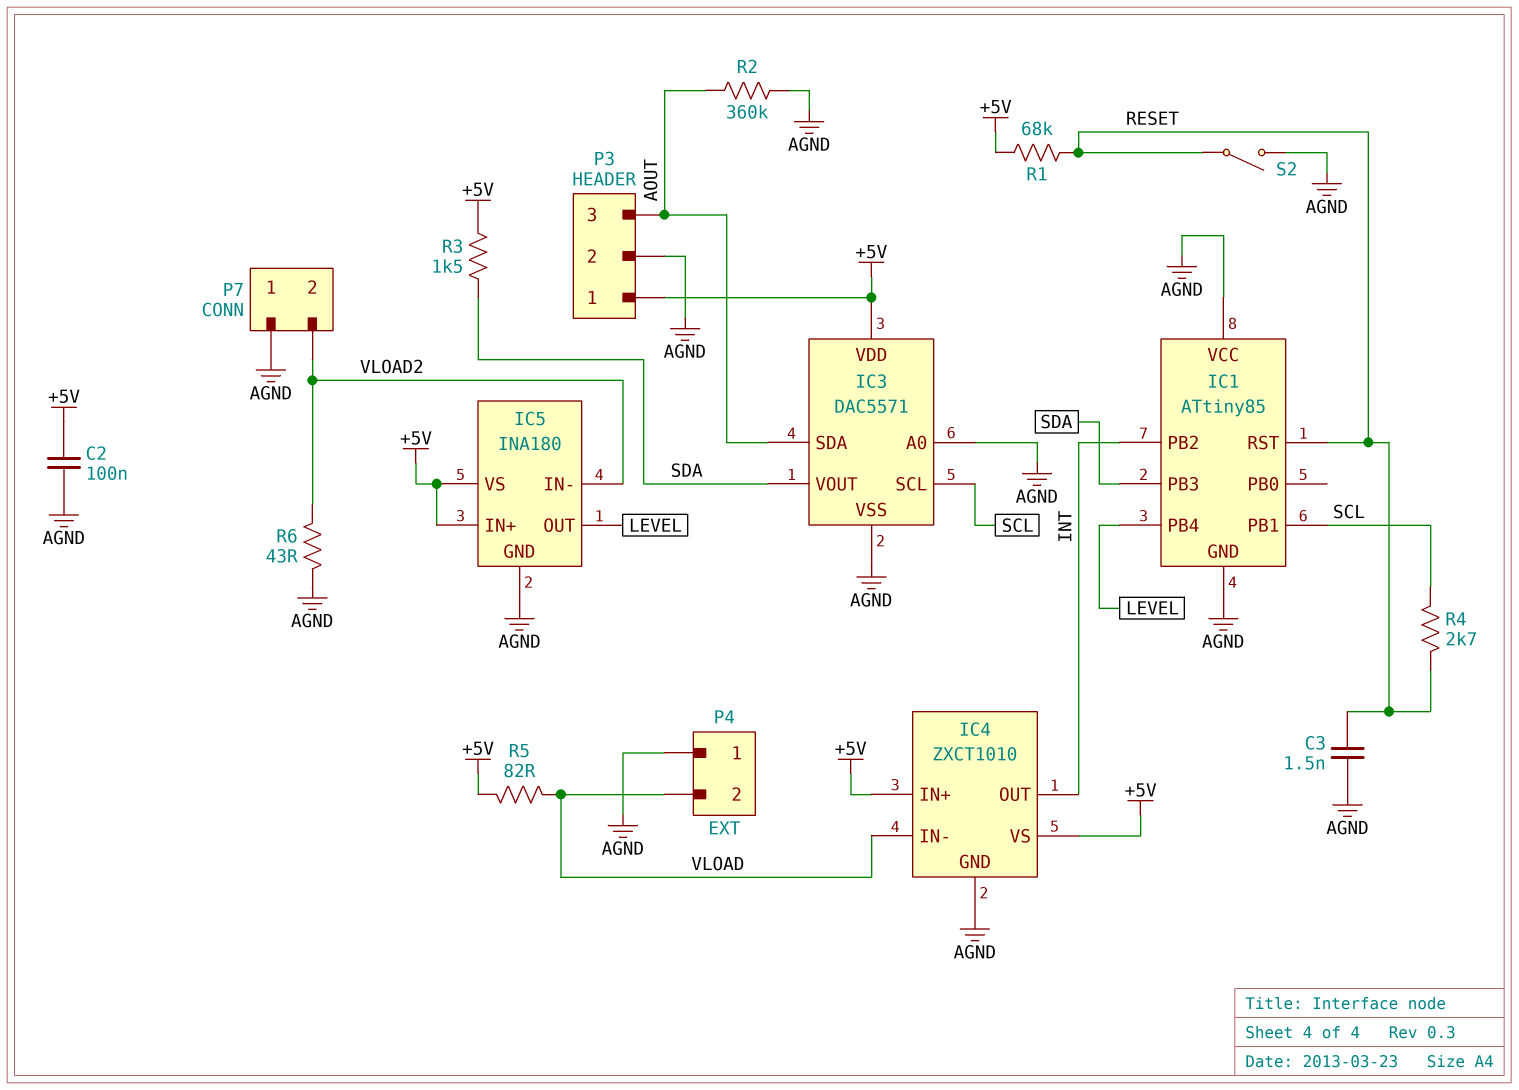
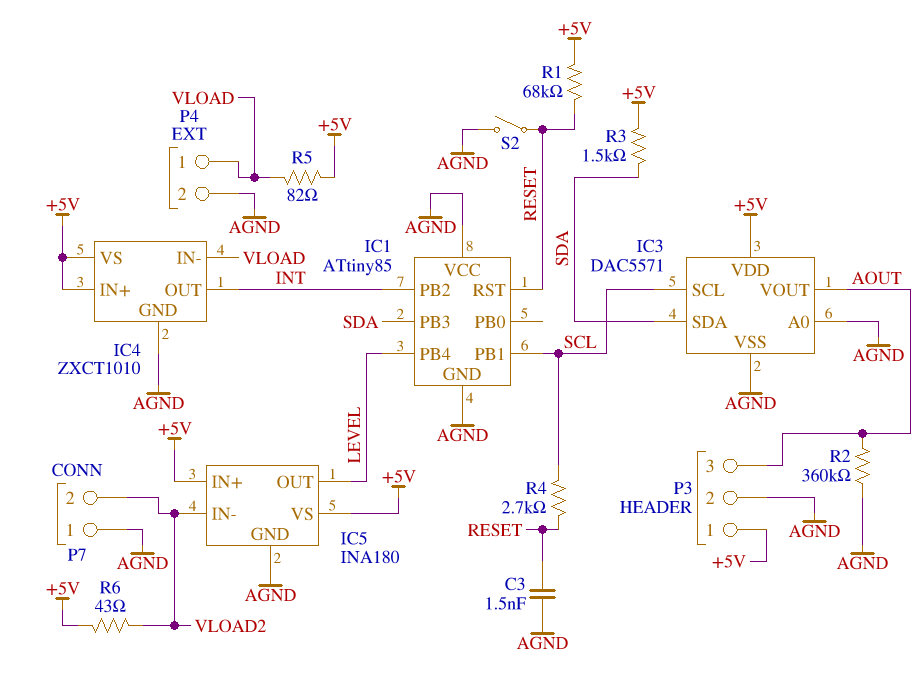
C2: 100nF (+5V, AGND) -> none
IC3 pin SDA: AOUT -> SDA
IC3 pin VOUT: SDA -> AOUT
P4 pin 1: AGND -> VLOAD
P4 pin 2: VLOAD -> AGND
R6: 43 (AGND, VLOAD2) -> 43 (+5V, VLOAD2)

